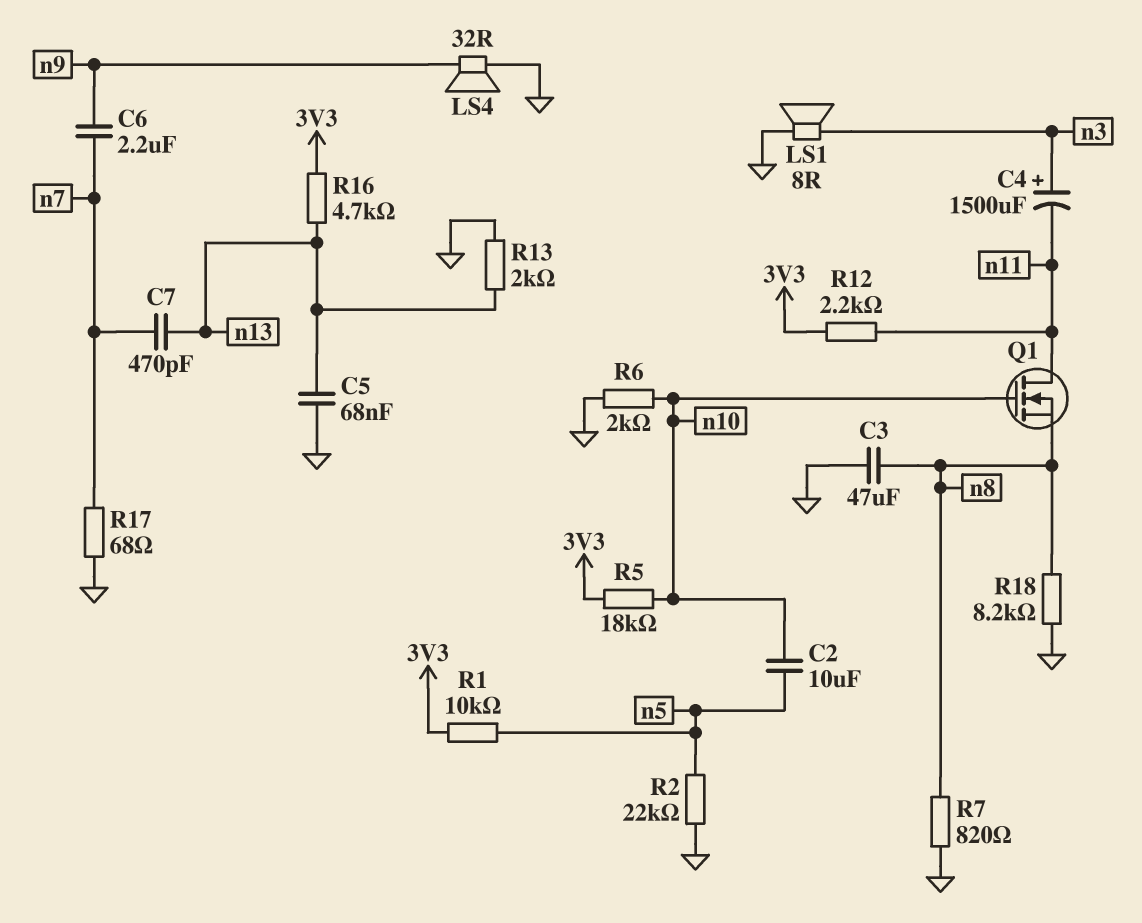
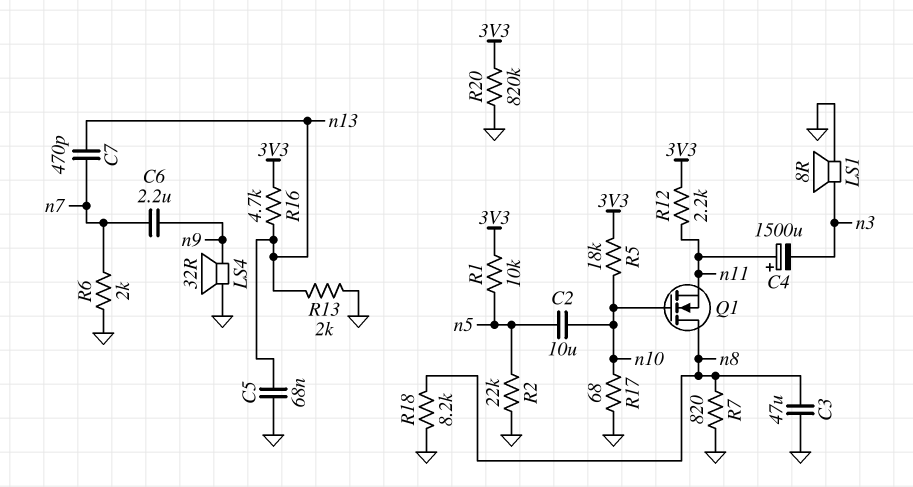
C4: 1500uF (plus n3, minus n11) -> 1500uF (plus n11, minus n3)
Q1: NMOS (G n10, D n11, S n8) -> NMOS (G n10, D n8, S n11)
R6: 2k (GND, n10) -> 2k (GND, n7)
R17: 68 (GND, n7) -> 68 (GND, n10)
R20: none -> 820k (3V3, GND)

